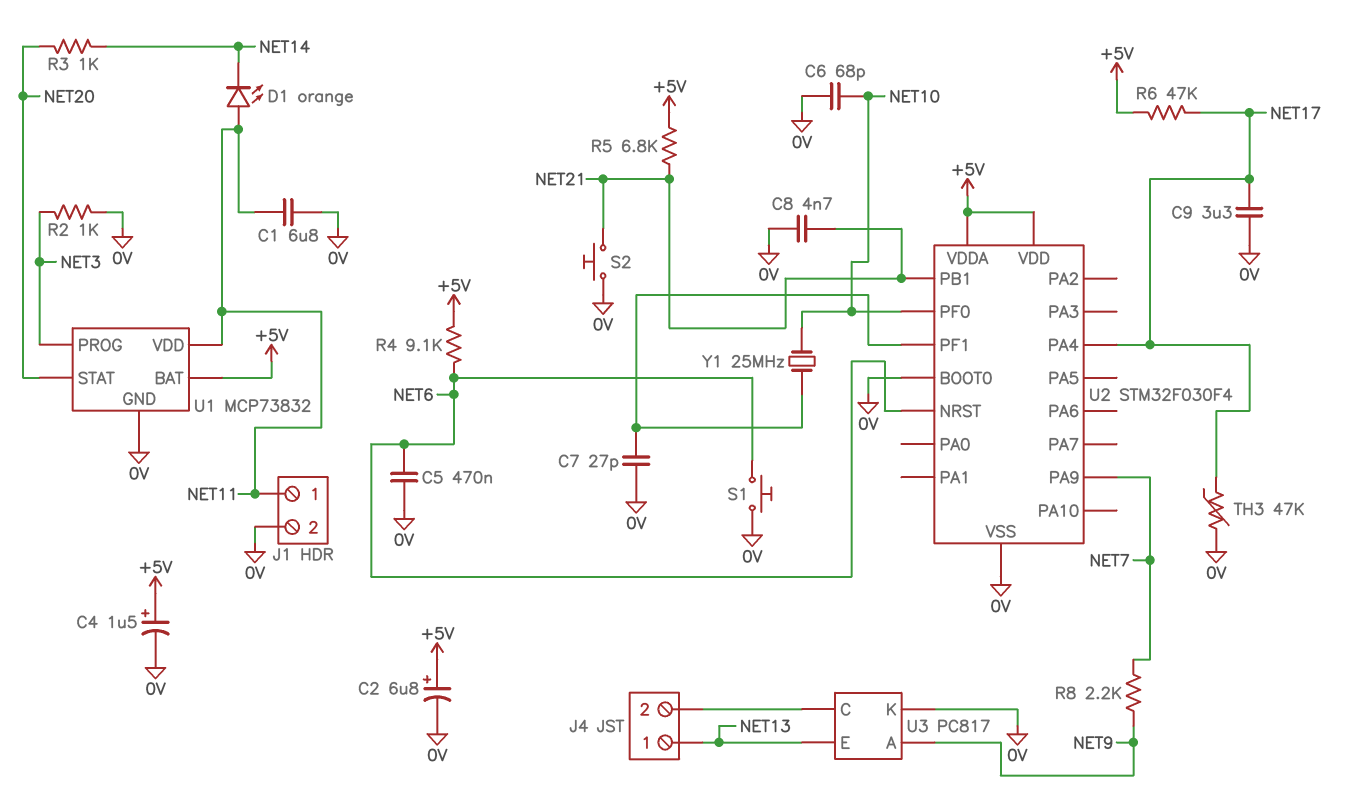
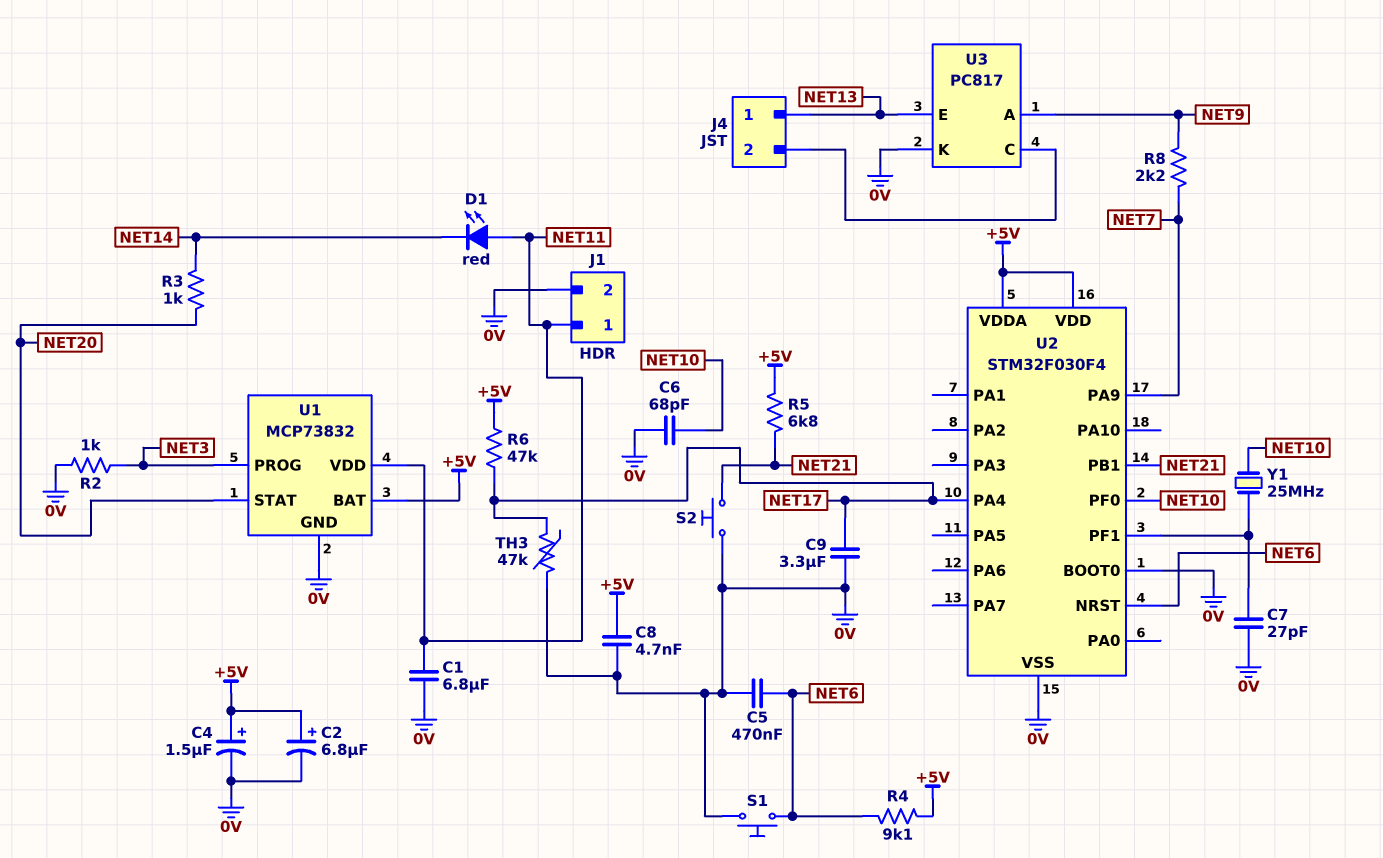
C8: 4.7nF (0V, NET21) -> 4.7nF (+5V, 0V)
D1: LED orange (A NET11, K NET14) -> LED red (A NET11, K NET14)

